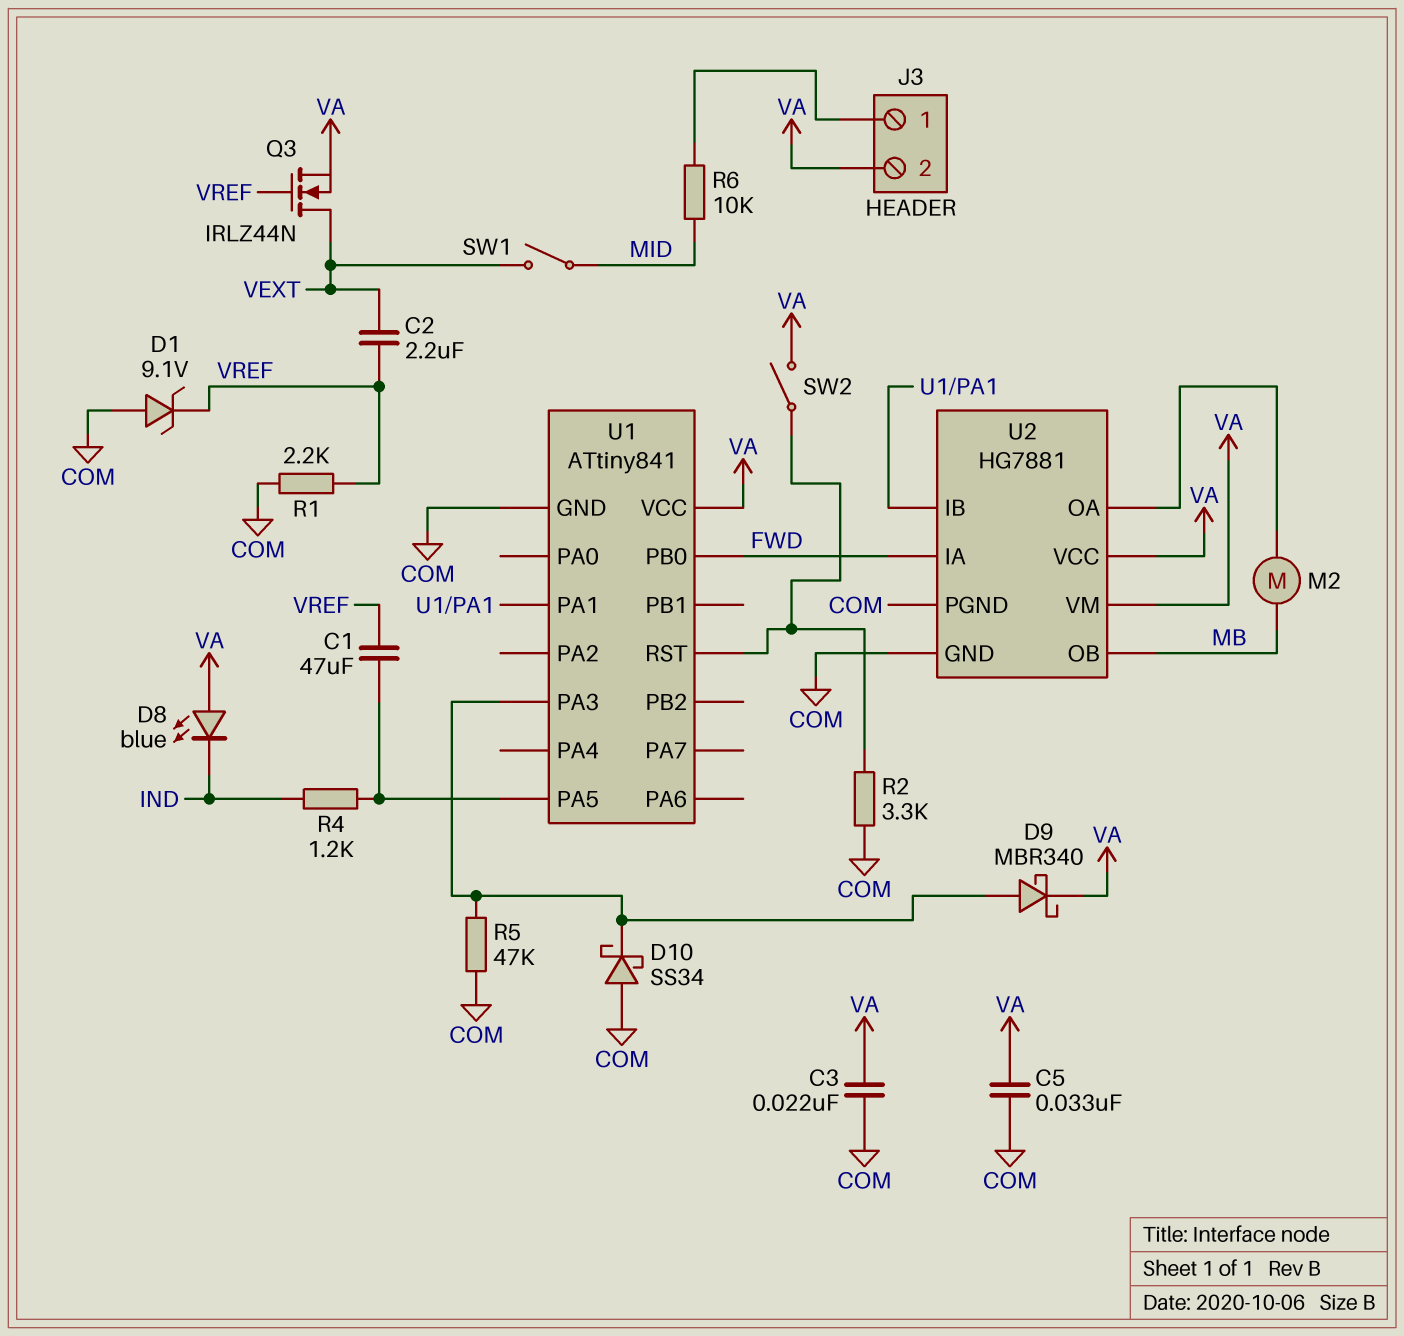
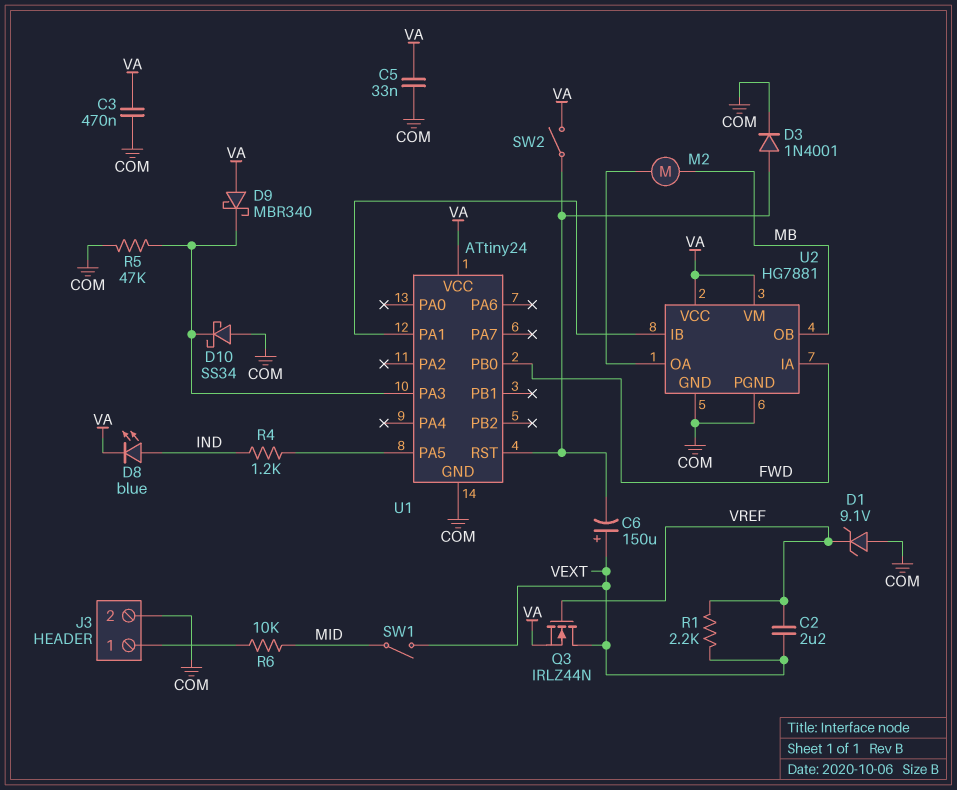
C1: 47uF (U1/PA5, VREF) -> none
C3: 22nF (COM, VA) -> 470nF (COM, VA)
C6: none -> 150uF (plus VEXT, minus U1/RST)
D3: none -> diode 1N4001 (A U1/RST, K COM)
D8: LED blue (A VA, K IND) -> LED blue (A IND, K VA)
D9: schottky MBR340 (A U1/PA3, K VA) -> schottky MBR340 (A VA, K U1/PA3)
J3 pin 2: VA -> COM
R1: 2.2k (COM, VREF) -> 2.2k (VEXT, VREF)
R2: 3.3k (COM, U1/RST) -> none
U1: ATtiny841 -> ATtiny24

